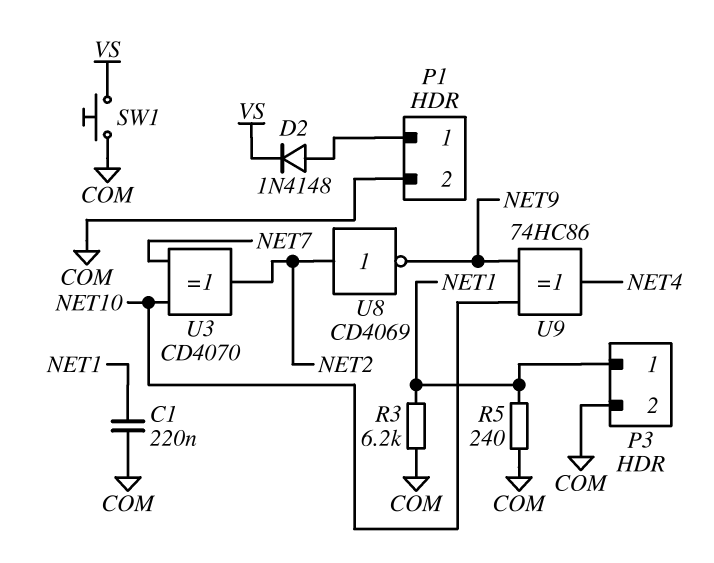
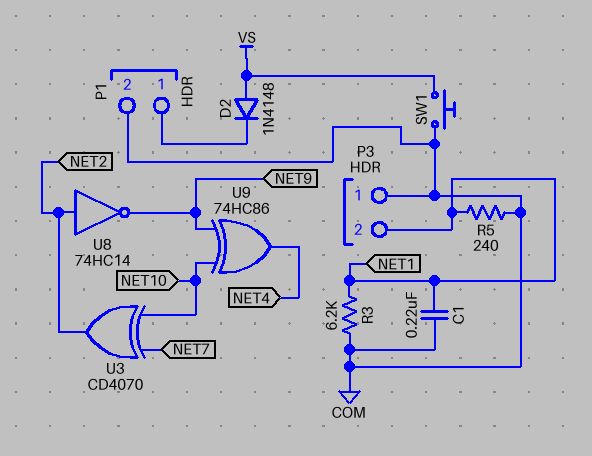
D2: diode 1N4148 (A P1/1, K VS) -> diode 1N4148 (A VS, K P1/1)
P3 pin 1: NET1 -> COM
P3 pin 2: COM -> NET1
U8: NOT CD4069 (in NET2, out NET9) -> NOT 74HC14 (in NET2, out NET9)

